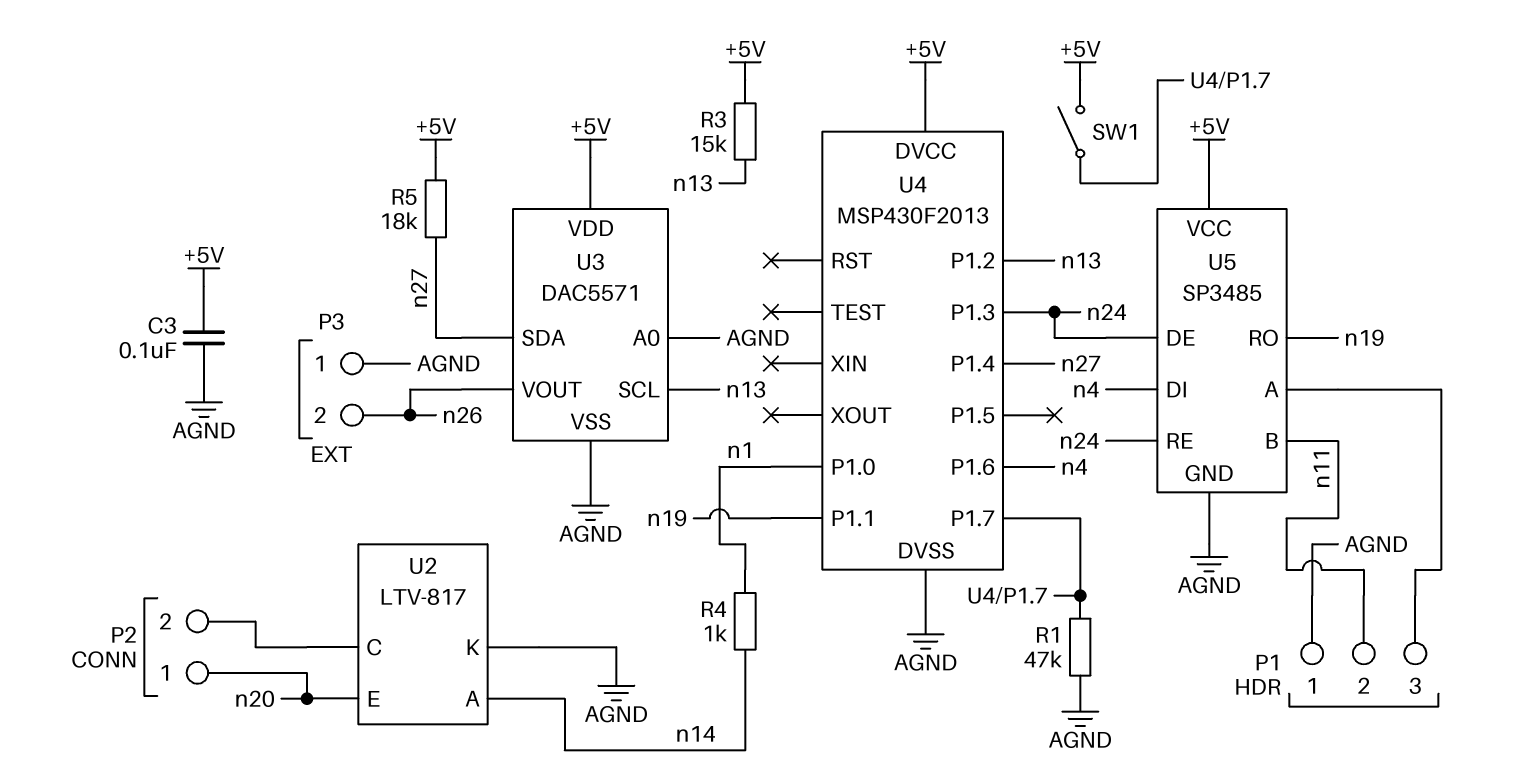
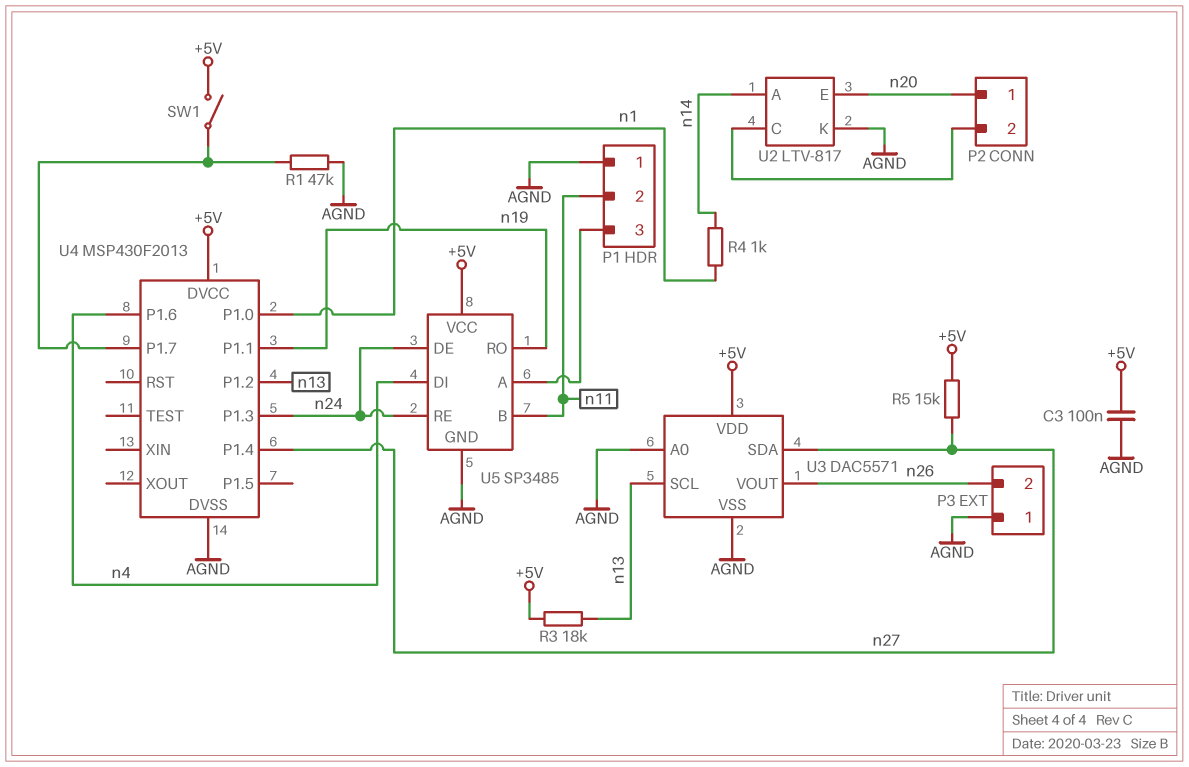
R3: 15k (+5V, n13) -> 18k (+5V, n13)
R5: 18k (+5V, n27) -> 15k (+5V, n27)

